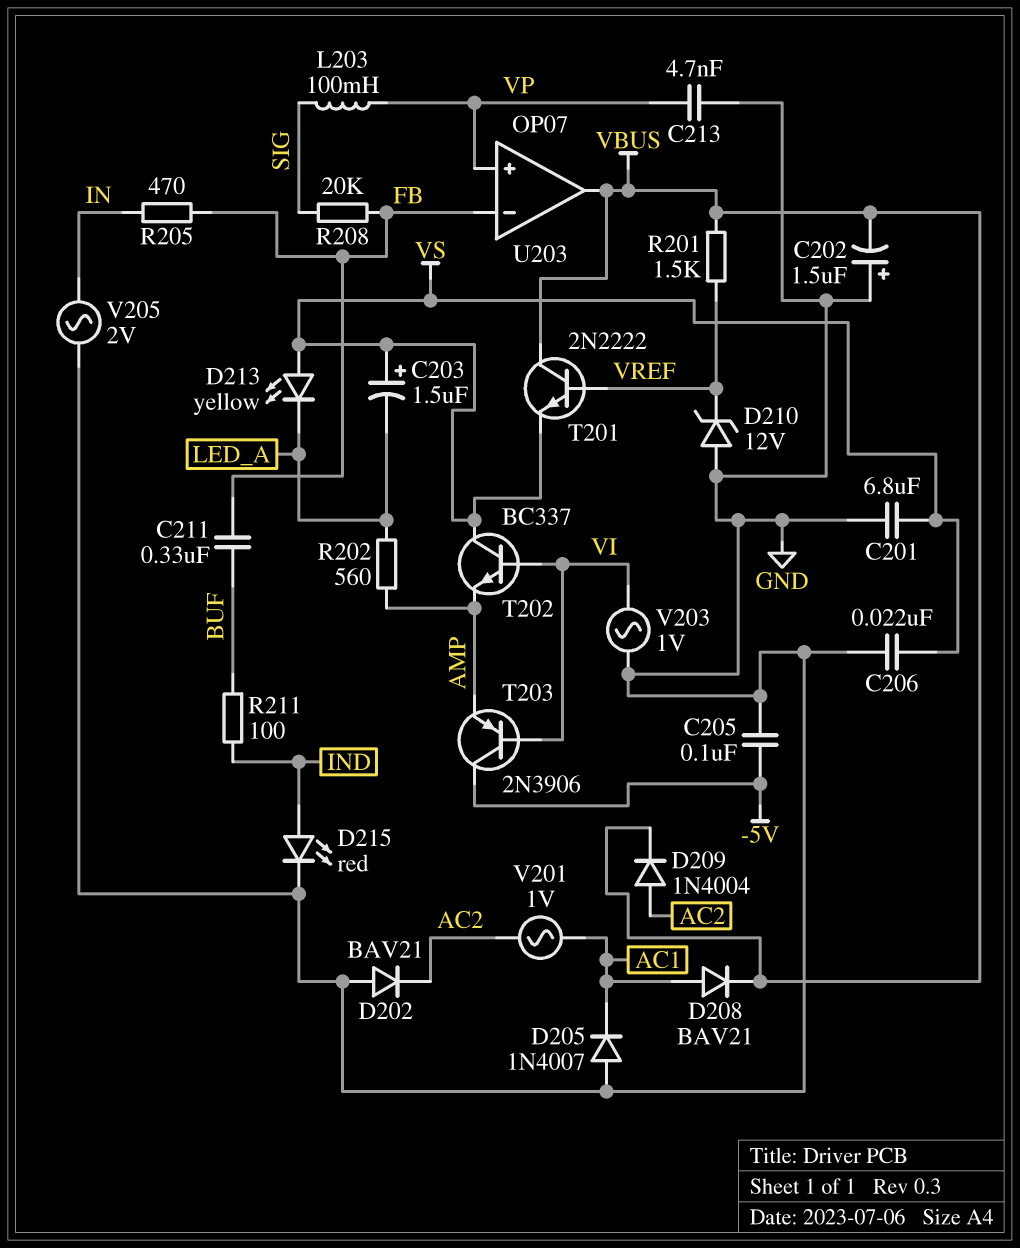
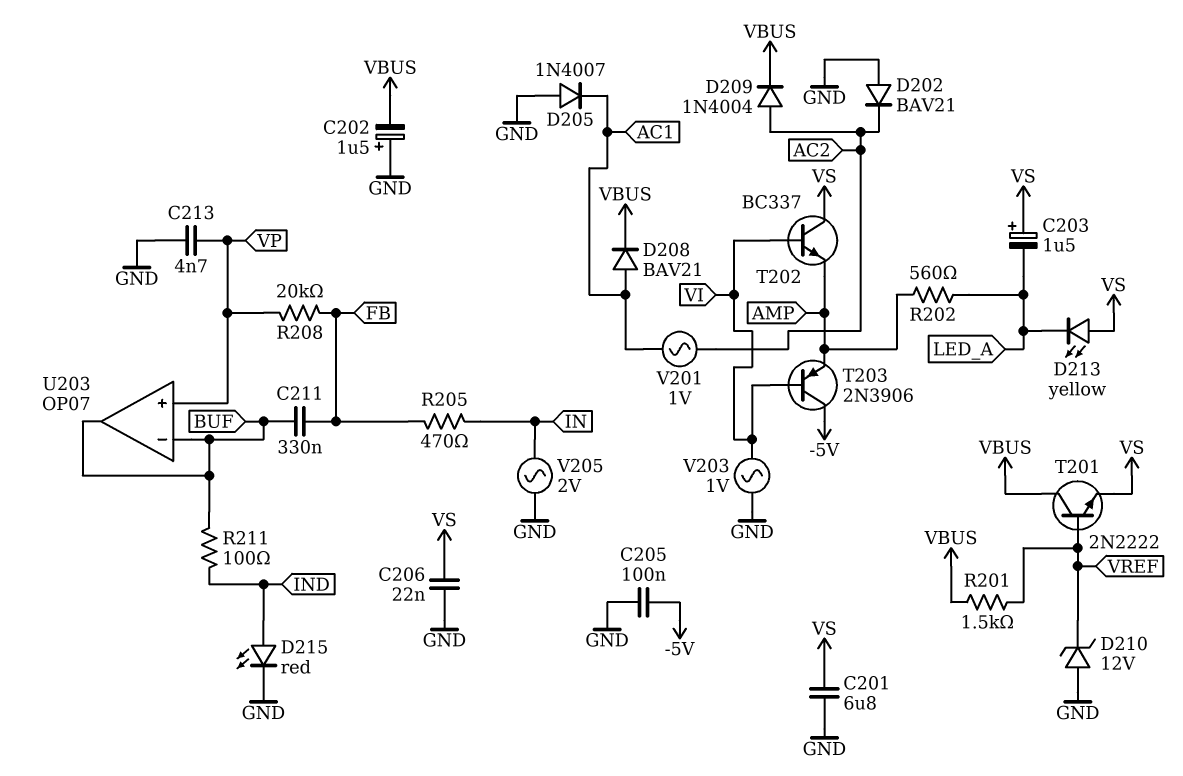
L203: 100mH (SIG, VP) -> none
R208: 20k (FB, SIG) -> 20k (FB, VP)
U203 pin in-: FB -> BUF
U203 pin out: VBUS -> BUF

